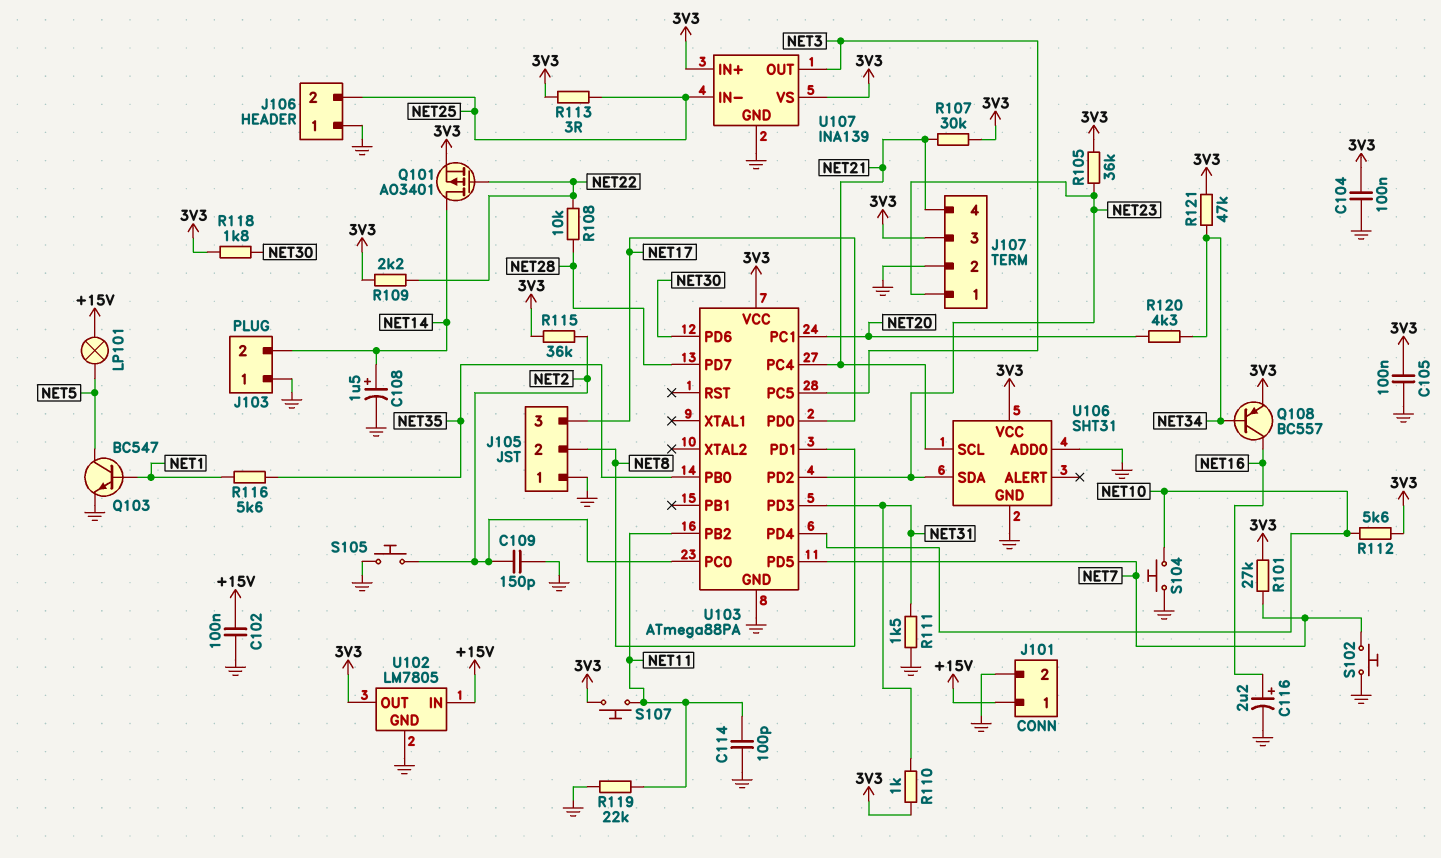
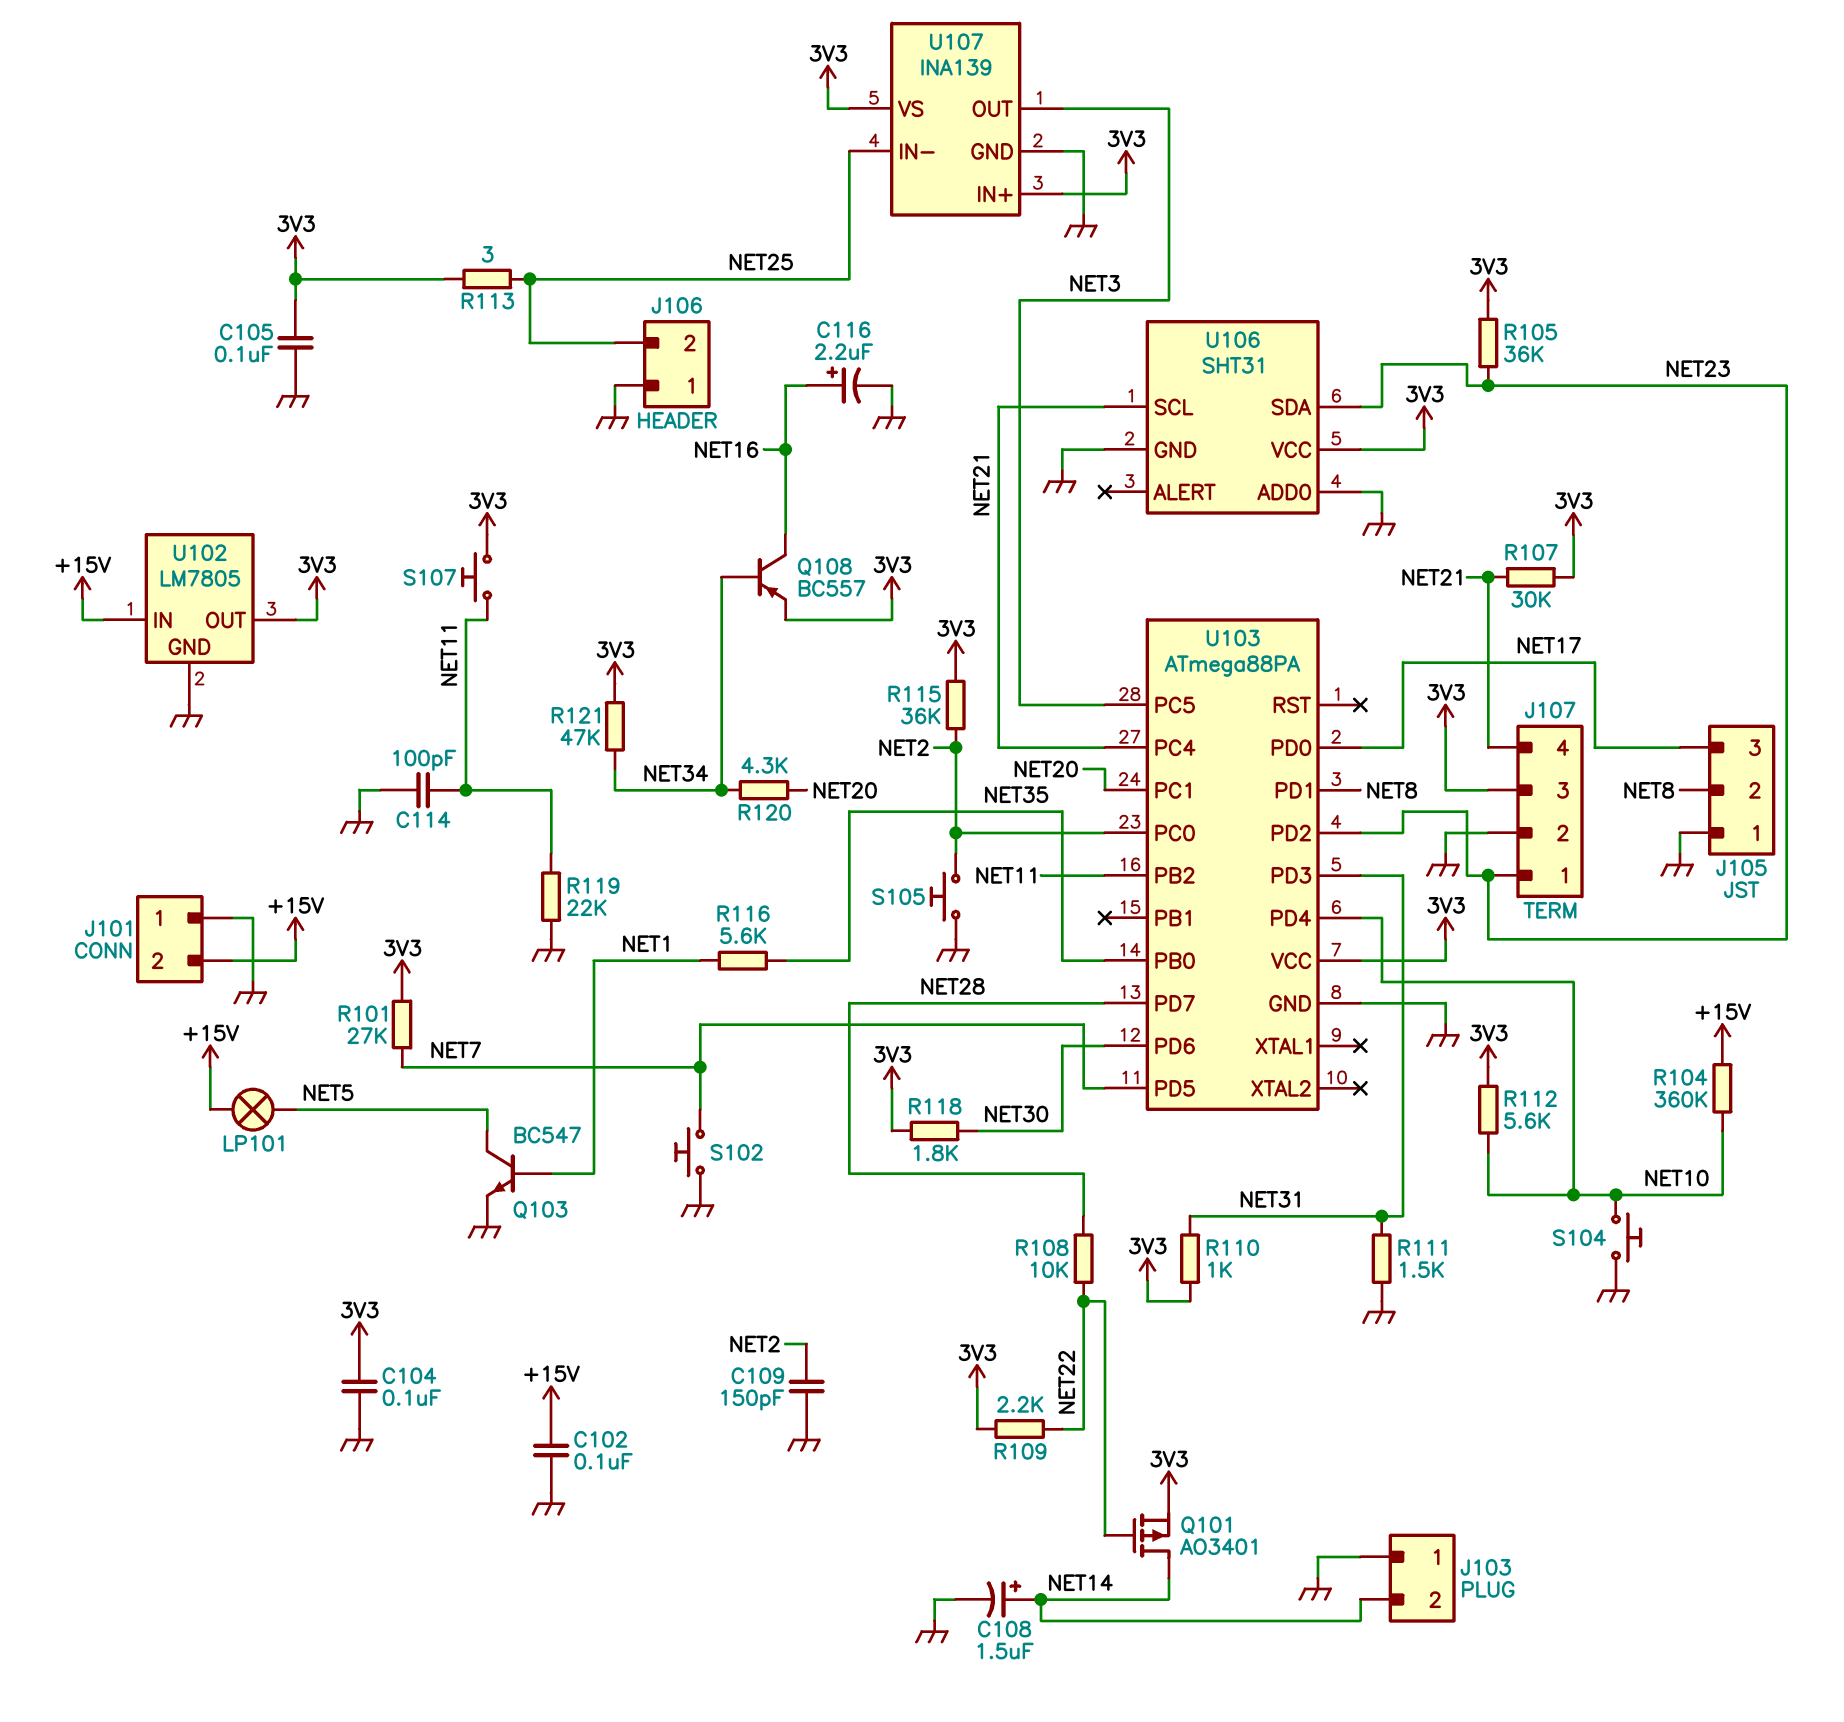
J101 pin 1: +15V -> GND
J101 pin 2: GND -> +15V
R104: none -> 360k (+15V, NET10)

